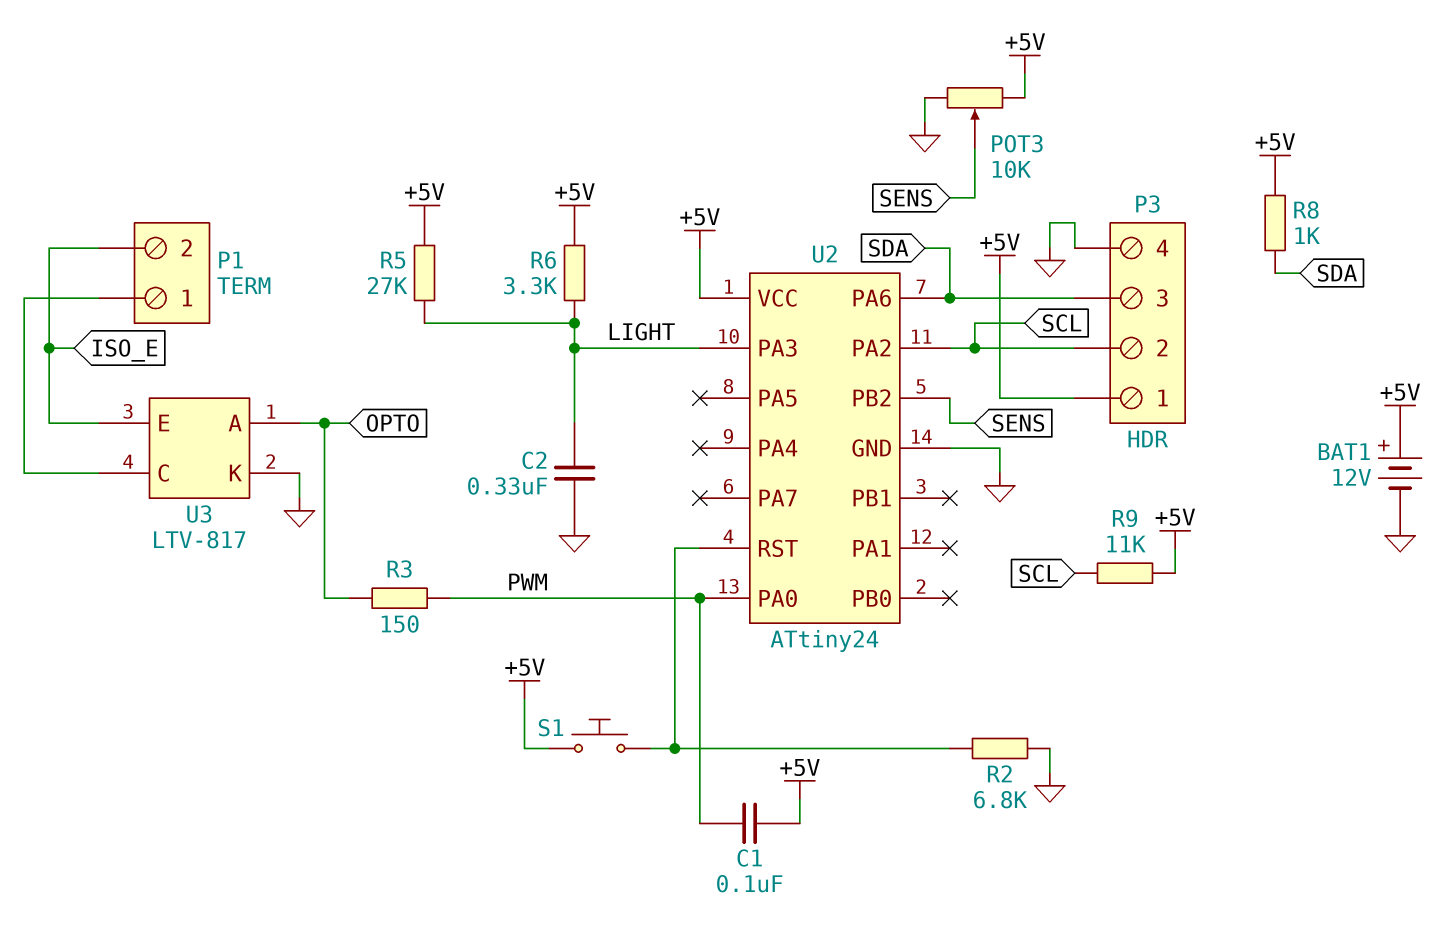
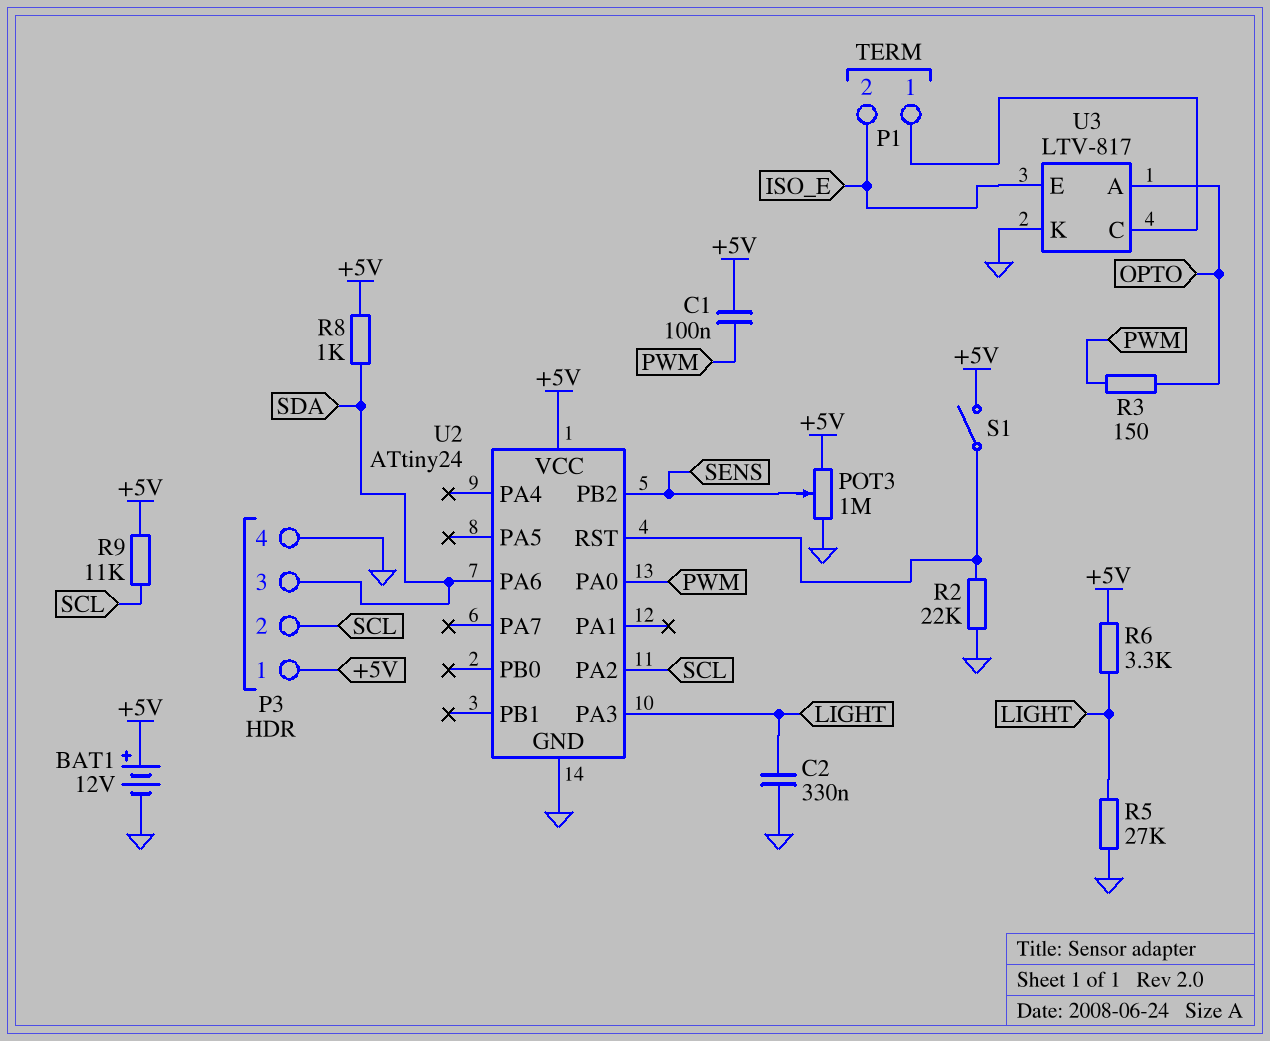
POT3: 10k (+5V, GND, wiper SENS) -> 1M (+5V, GND, wiper SENS)
R2: 6.8k (GND, U2/RST) -> 22k (GND, U2/RST)
R5: 27k (+5V, LIGHT) -> 27k (GND, LIGHT)
S1: button (+5V, U2/RST) -> switch (+5V, U2/RST)

